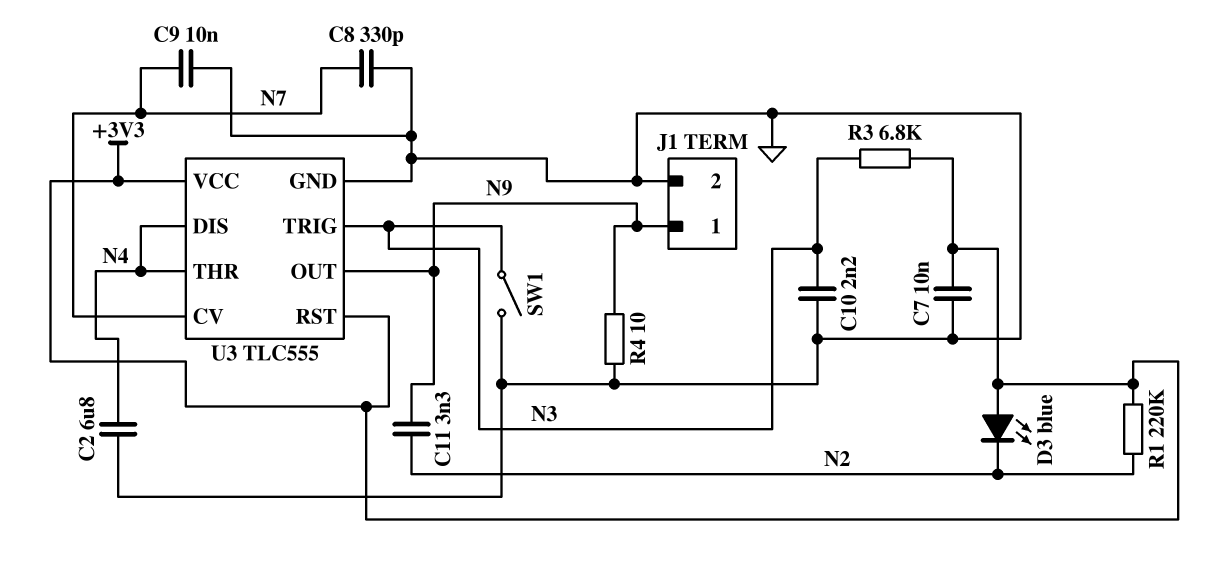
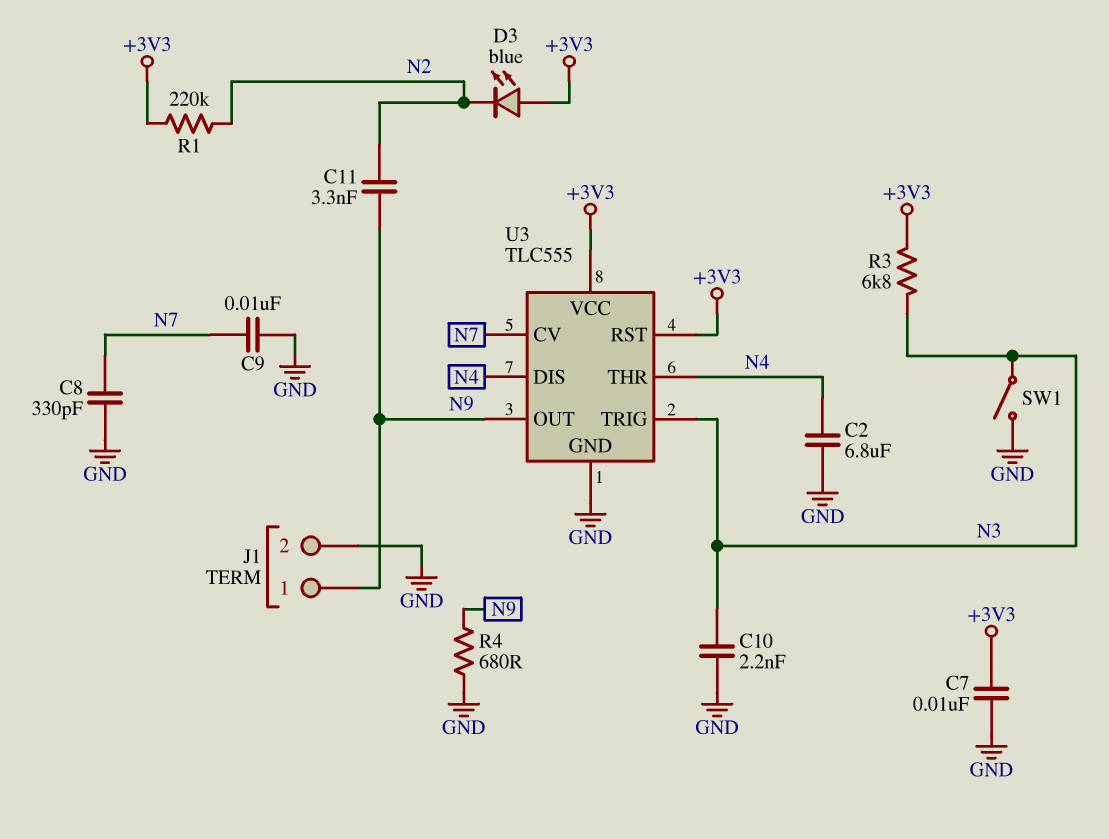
R4: 10 (GND, N9) -> 680 (GND, N9)

